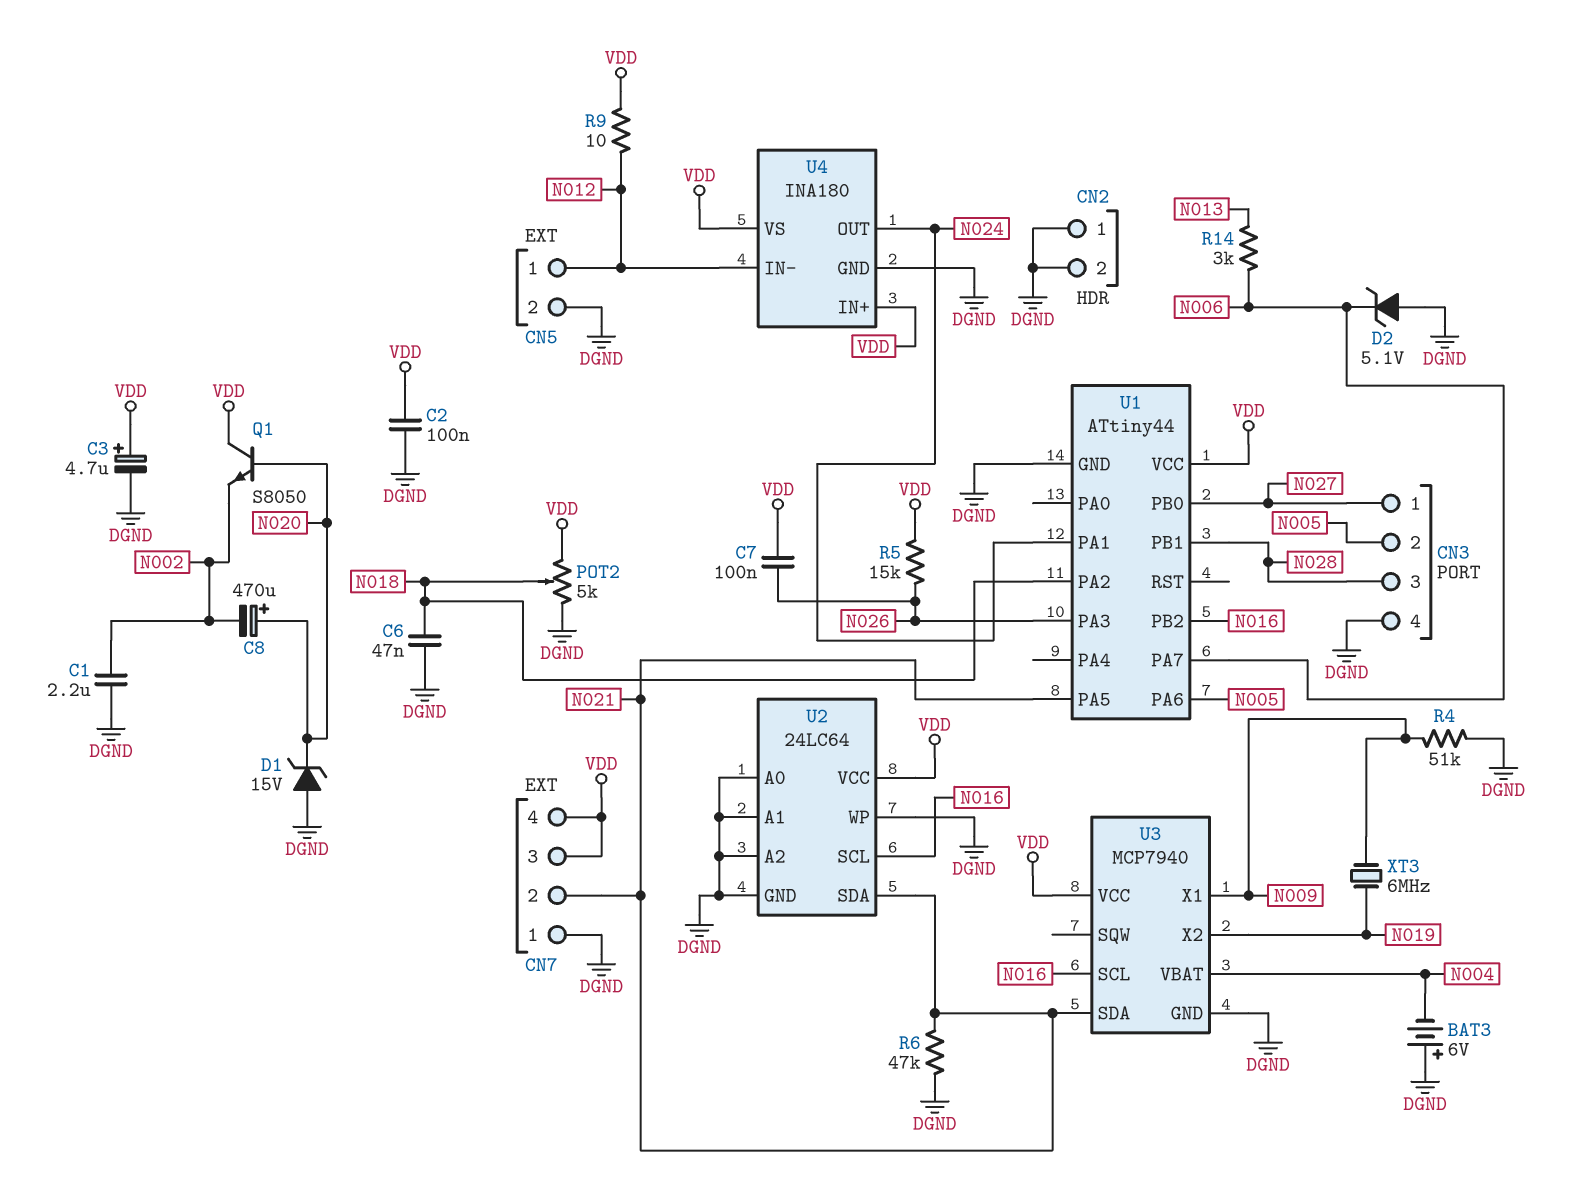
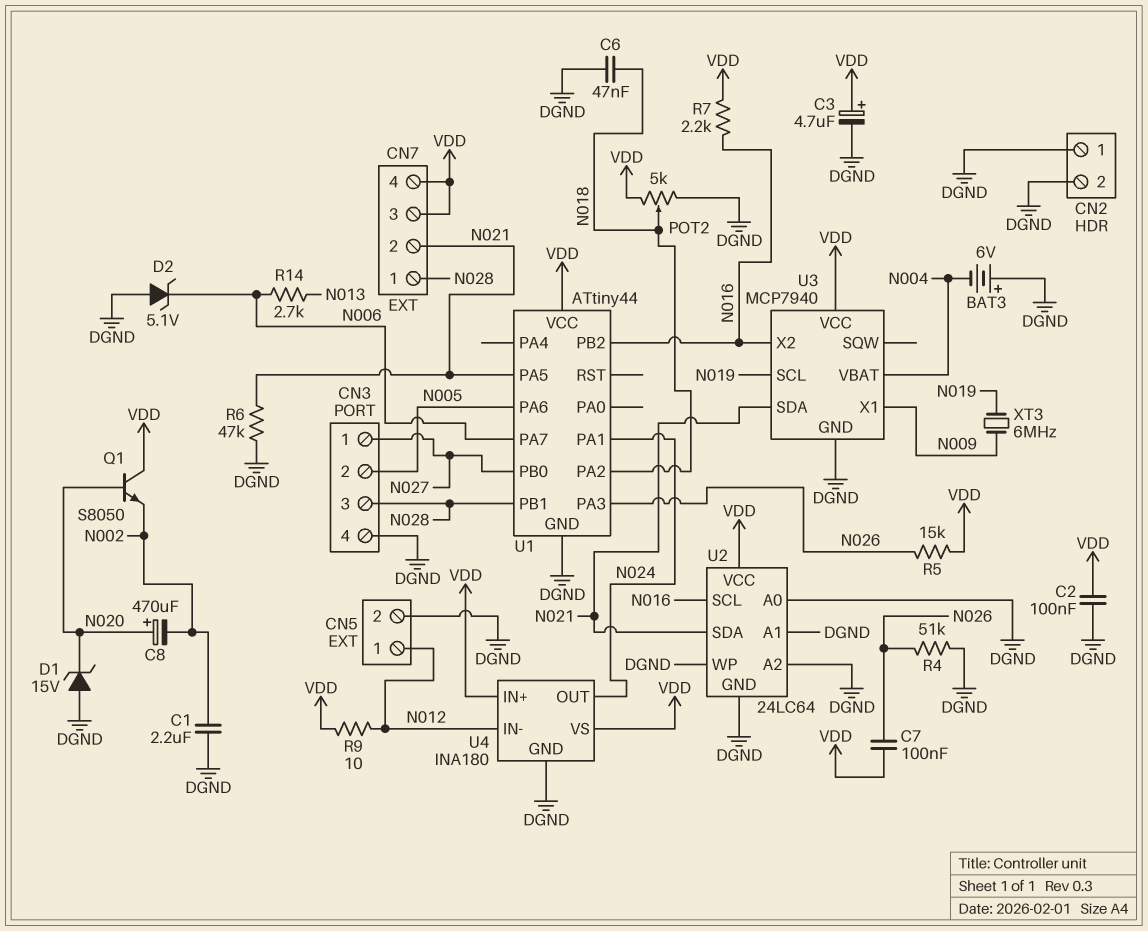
CN7 pin 1: DGND -> N028
R4: 51k (DGND, N009) -> 51k (DGND, N026)
R7: none -> 2.2k (N016, VDD)
R14: 3k (N006, N013) -> 2.7k (N006, N013)
U3 pin SCL: N016 -> N019
U3 pin X2: N019 -> N016

